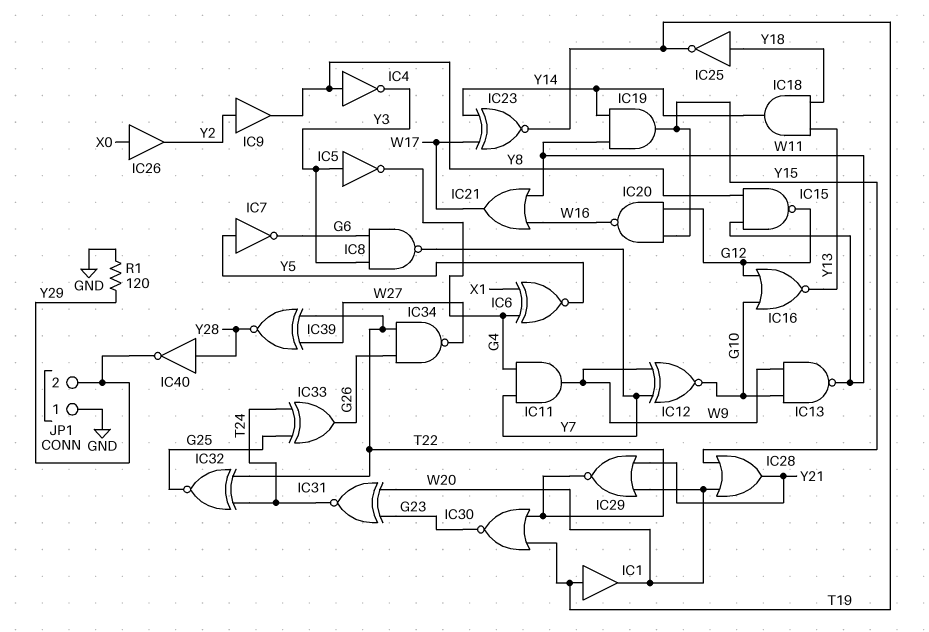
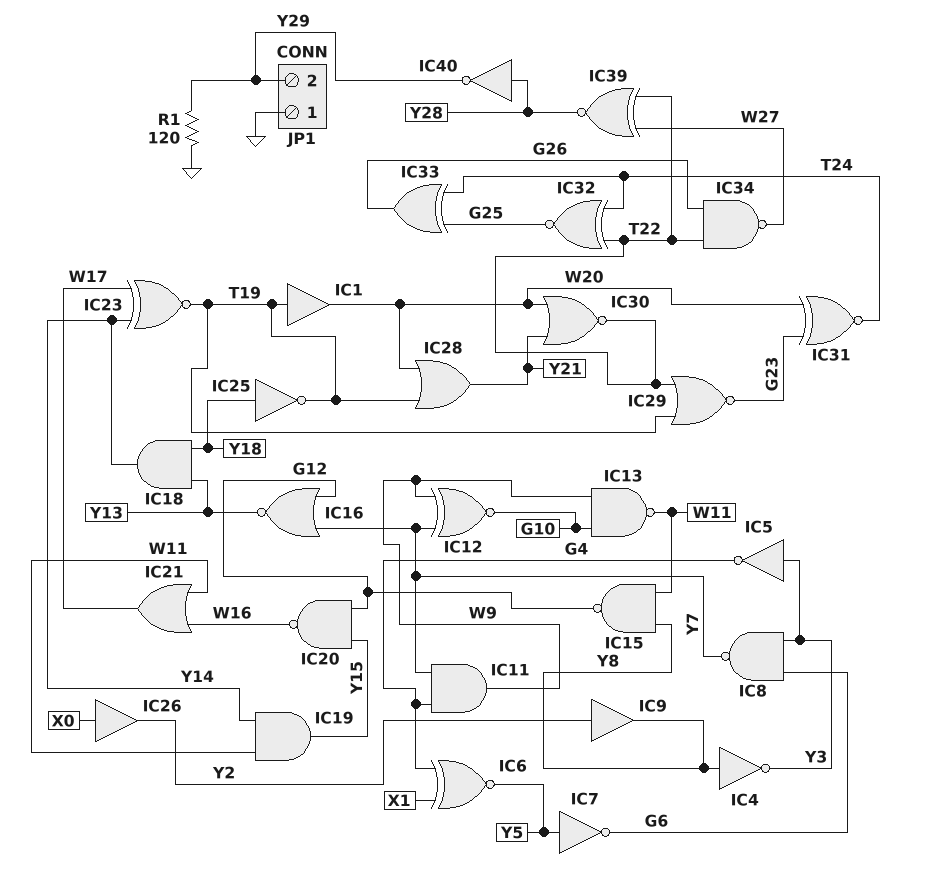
IC16: NOR (in G10, in G12, out Y13) -> NOR (in G12, in Y7, out Y13)
IC28: OR (in W20, in Y15, out Y21) -> OR (in T19, in W20, out Y21)
IC29: NOR (in W20, in Y21, out T22) -> NOR (in T19, in T22, out G23)
IC30: NOR (in T19, in T22, out G23) -> NOR (in W20, in Y21, out T22)

